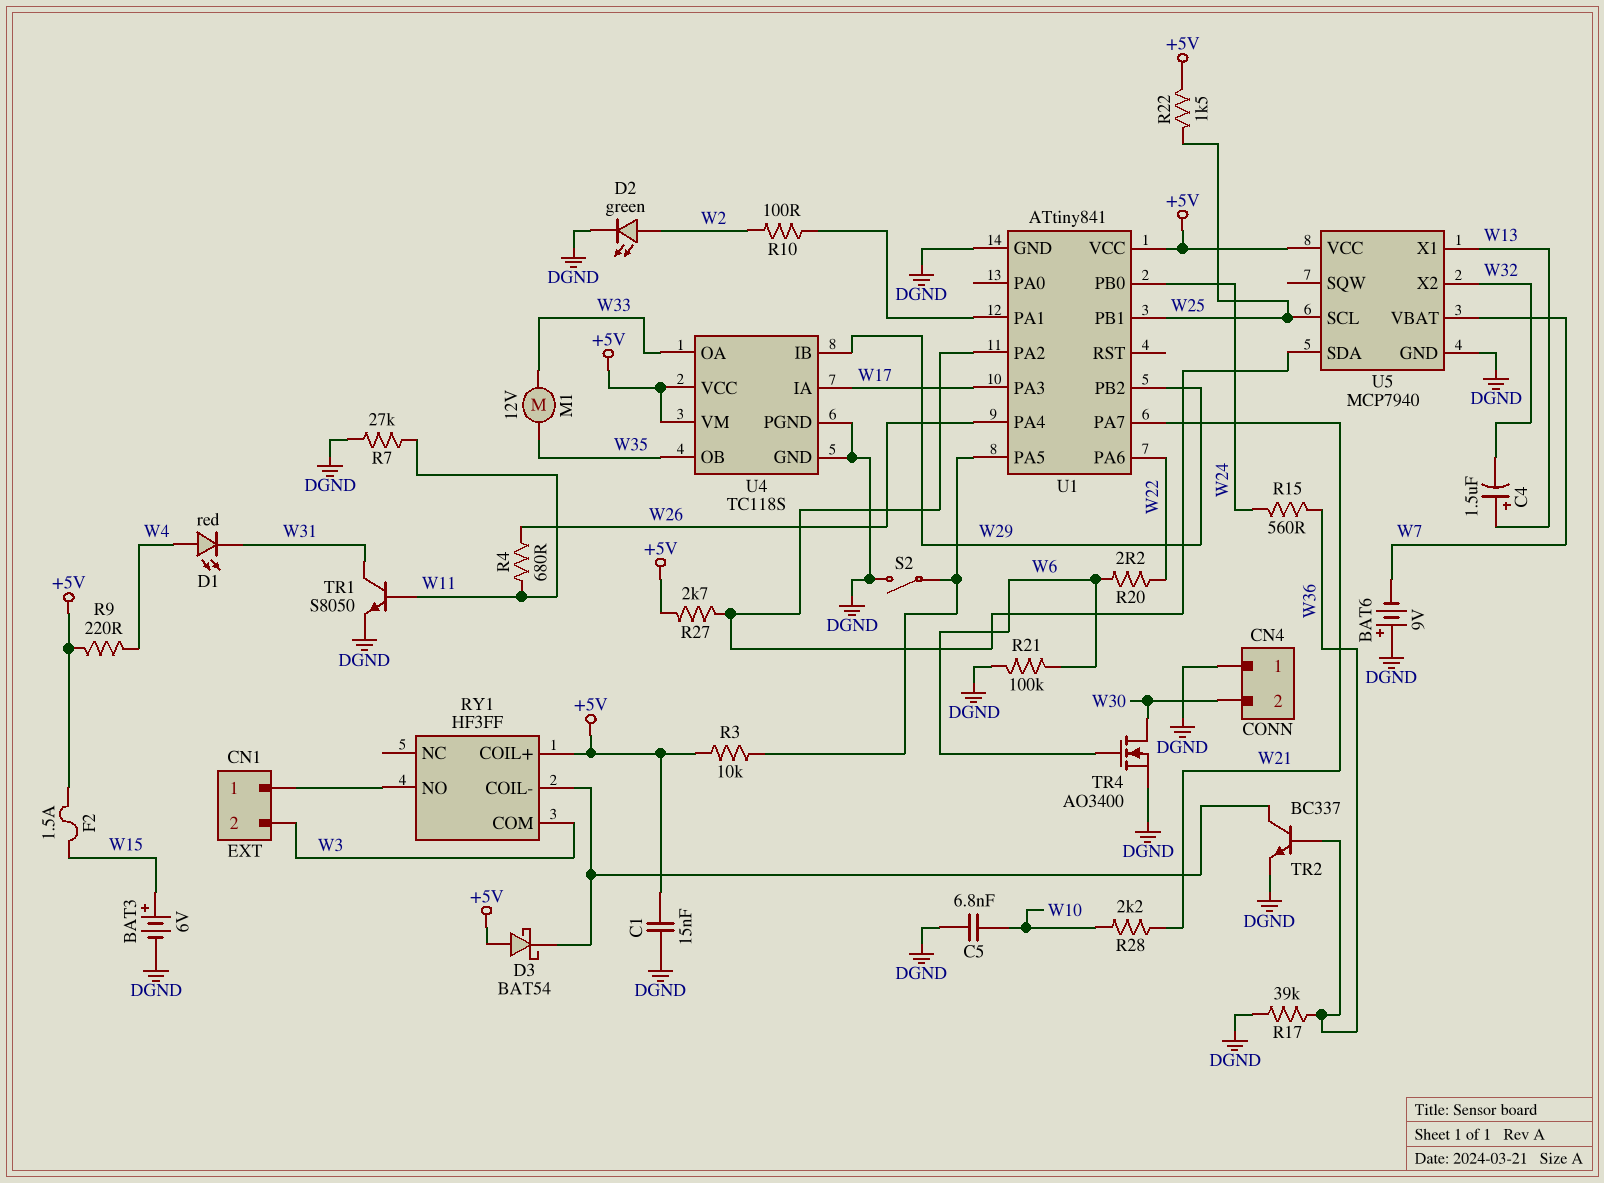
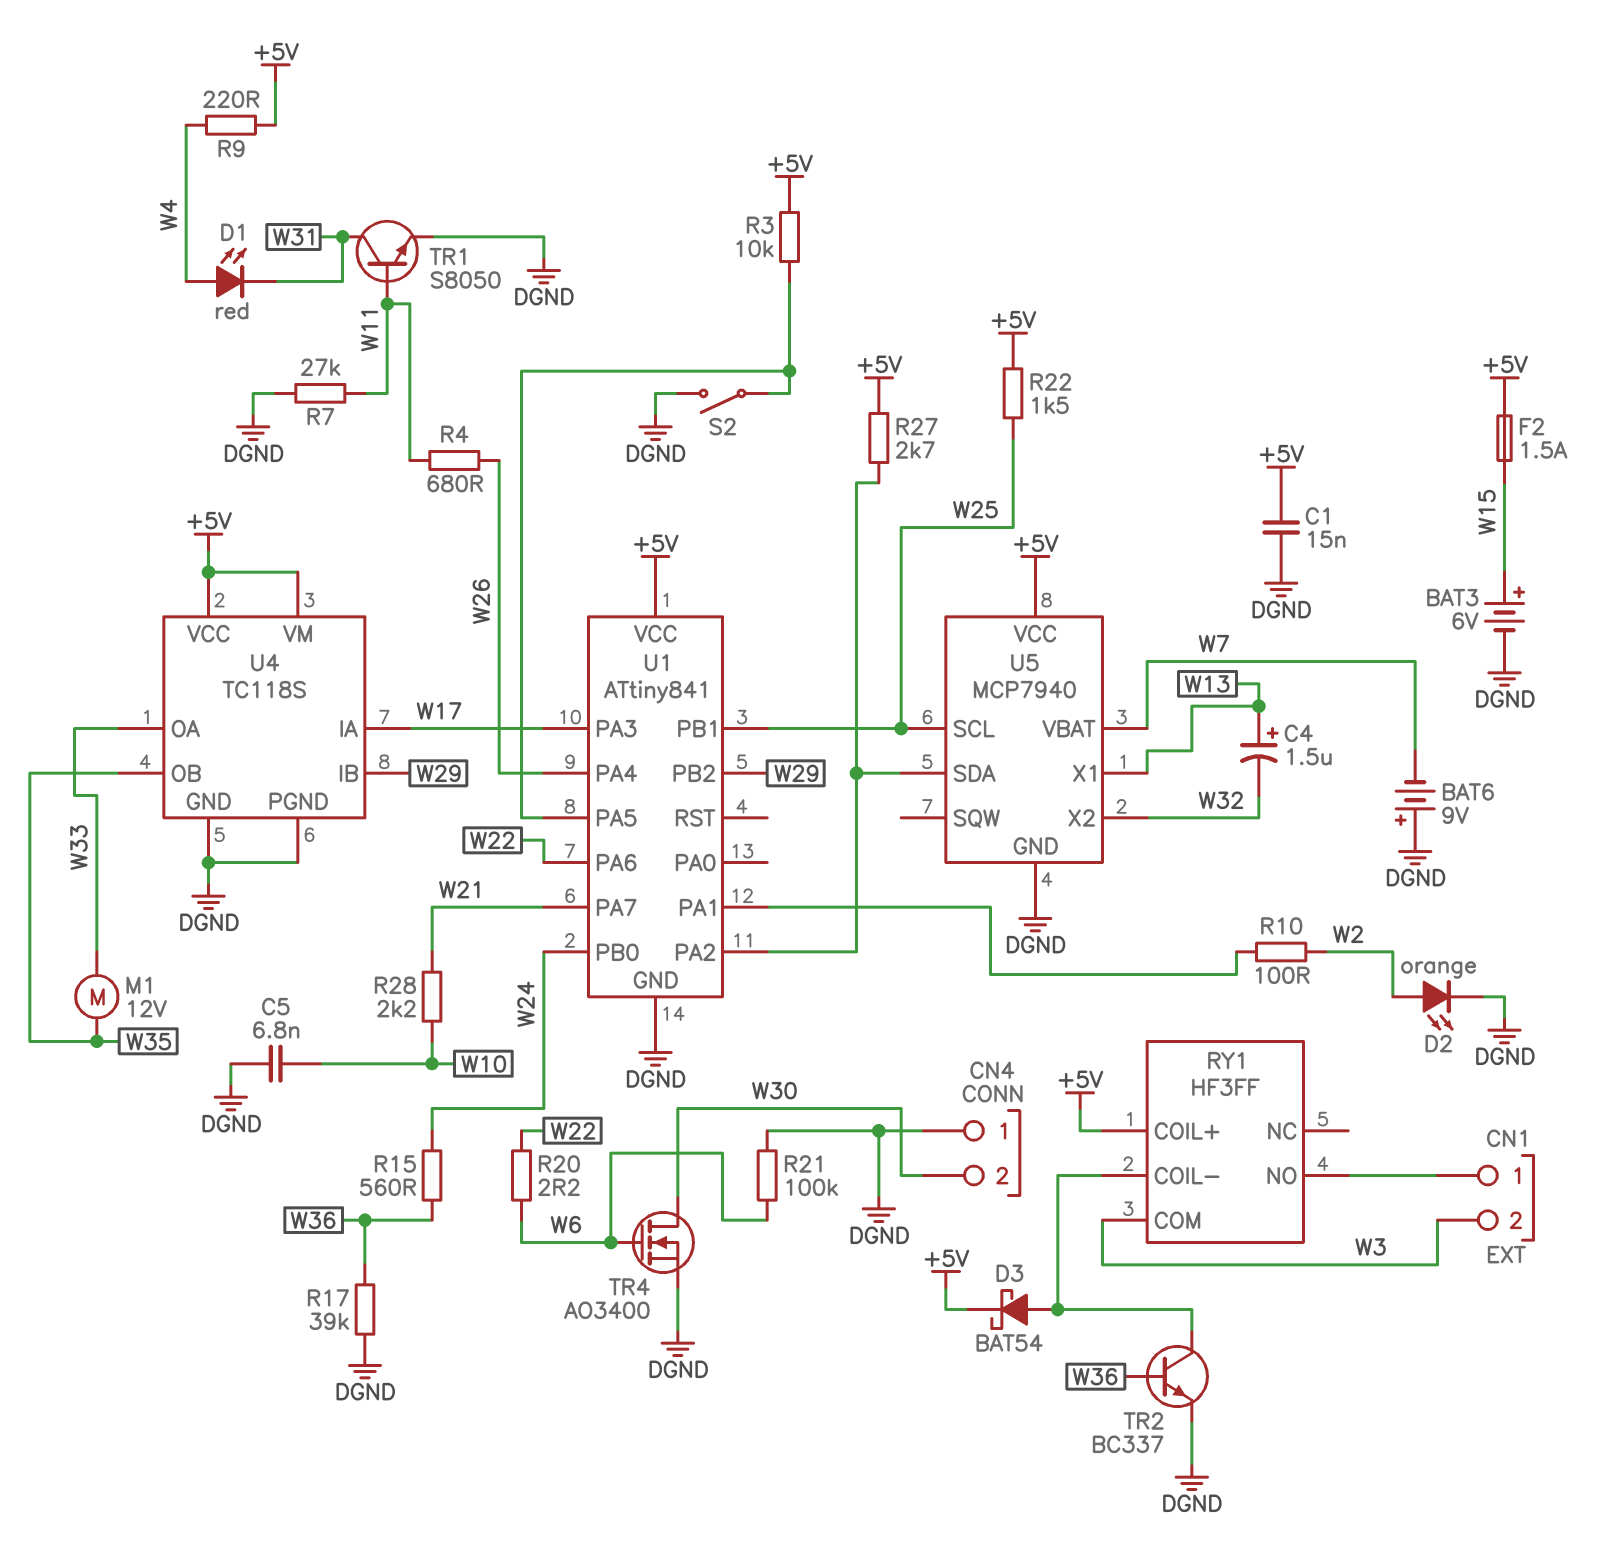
D2: LED green (A W2, K DGND) -> LED orange (A W2, K DGND)
D3: schottky BAT54 (A +5V, K RY1/COIL-) -> schottky BAT54 (A RY1/COIL-, K +5V)

